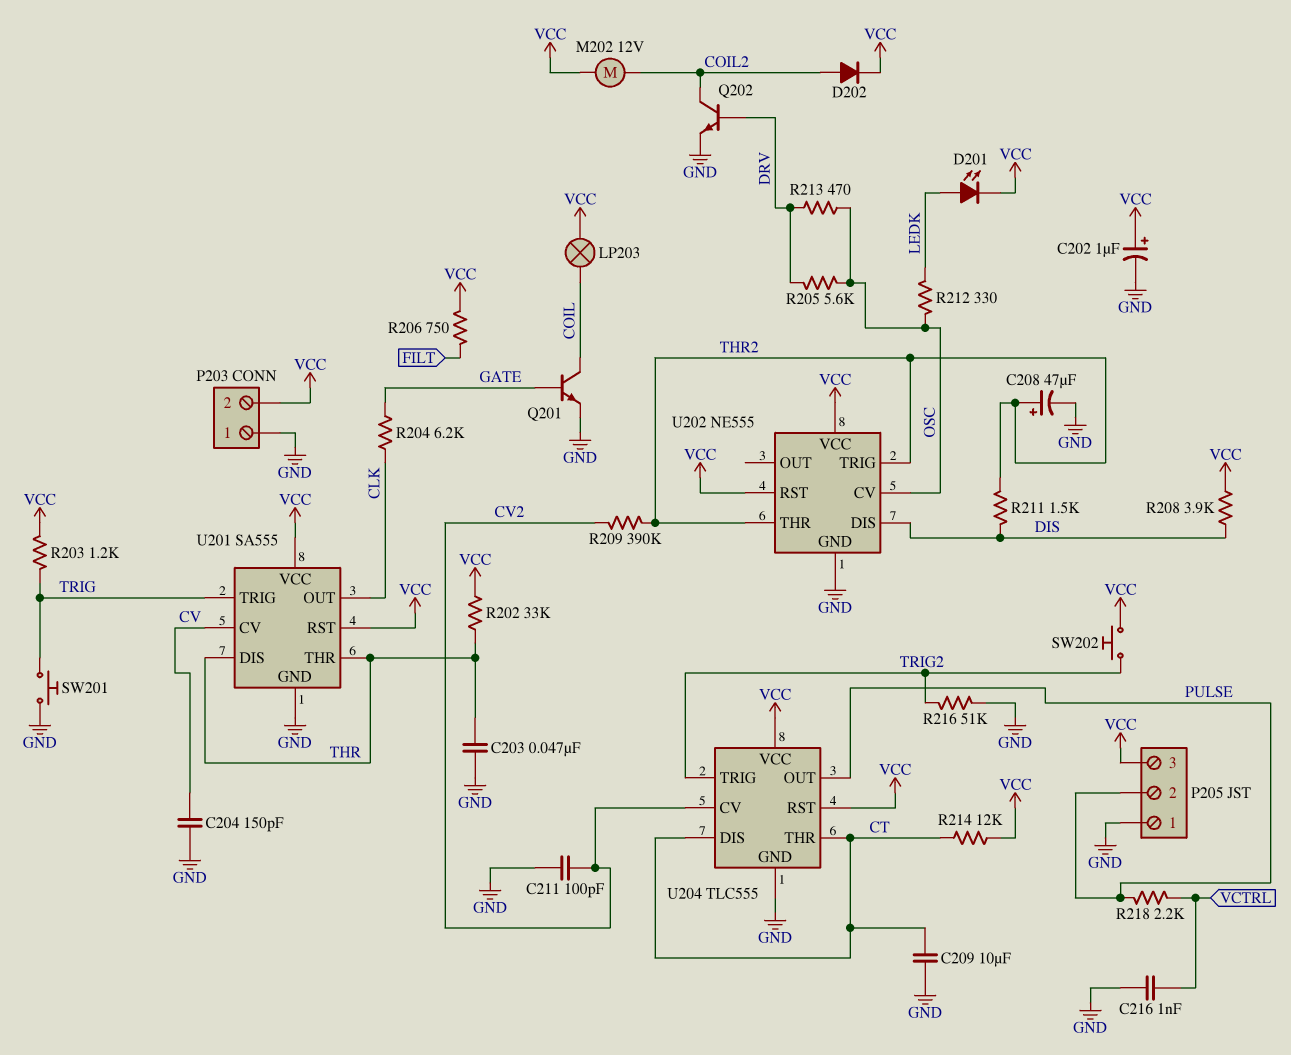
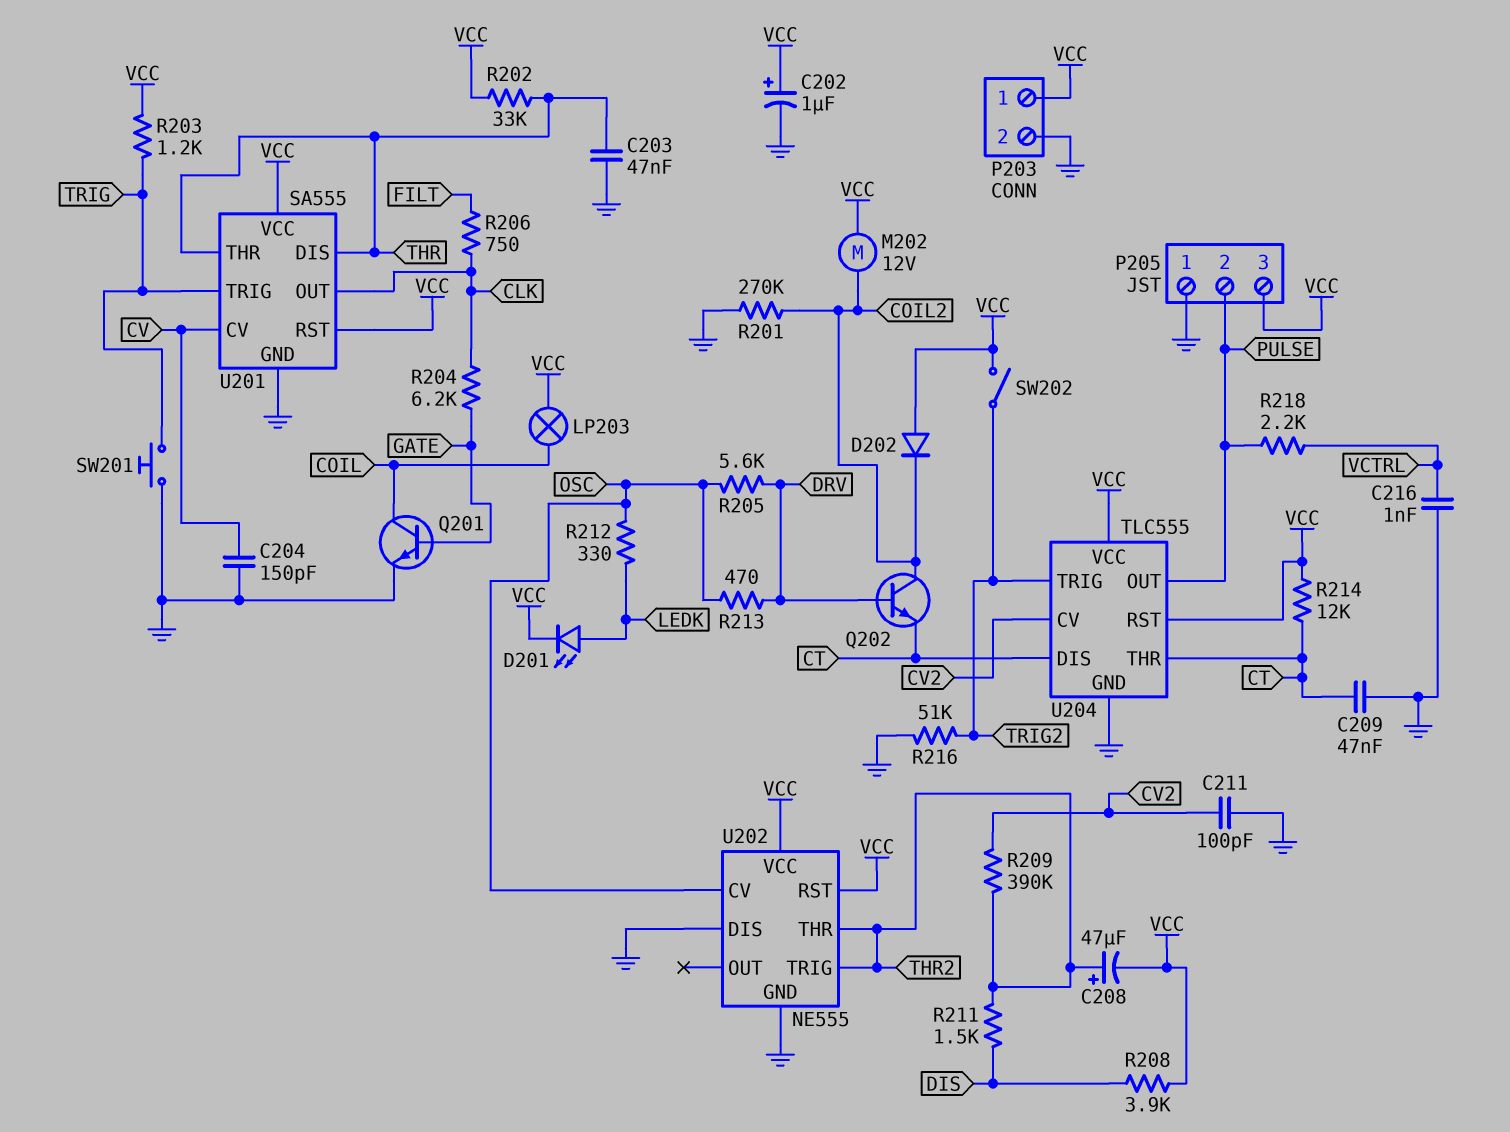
C208: 47uF (plus THR2, minus GND) -> 47uF (plus THR2, minus VCC)
C209: 10uF (CT, GND) -> 47nF (CT, GND)
D202: diode (A COIL2, K VCC) -> diode (A VCC, K COIL2)
P203 pin 1: GND -> VCC
P203 pin 2: VCC -> GND
Q202: NPN (B DRV, C COIL2, E GND) -> NPN (B DRV, C COIL2, E CT)
R201: none -> 270k (COIL2, GND)
R206: 750 (FILT, VCC) -> 750 (CLK, FILT)
SW202: button (TRIG2, VCC) -> switch (TRIG2, VCC)
U202 pin DIS: DIS -> GND

